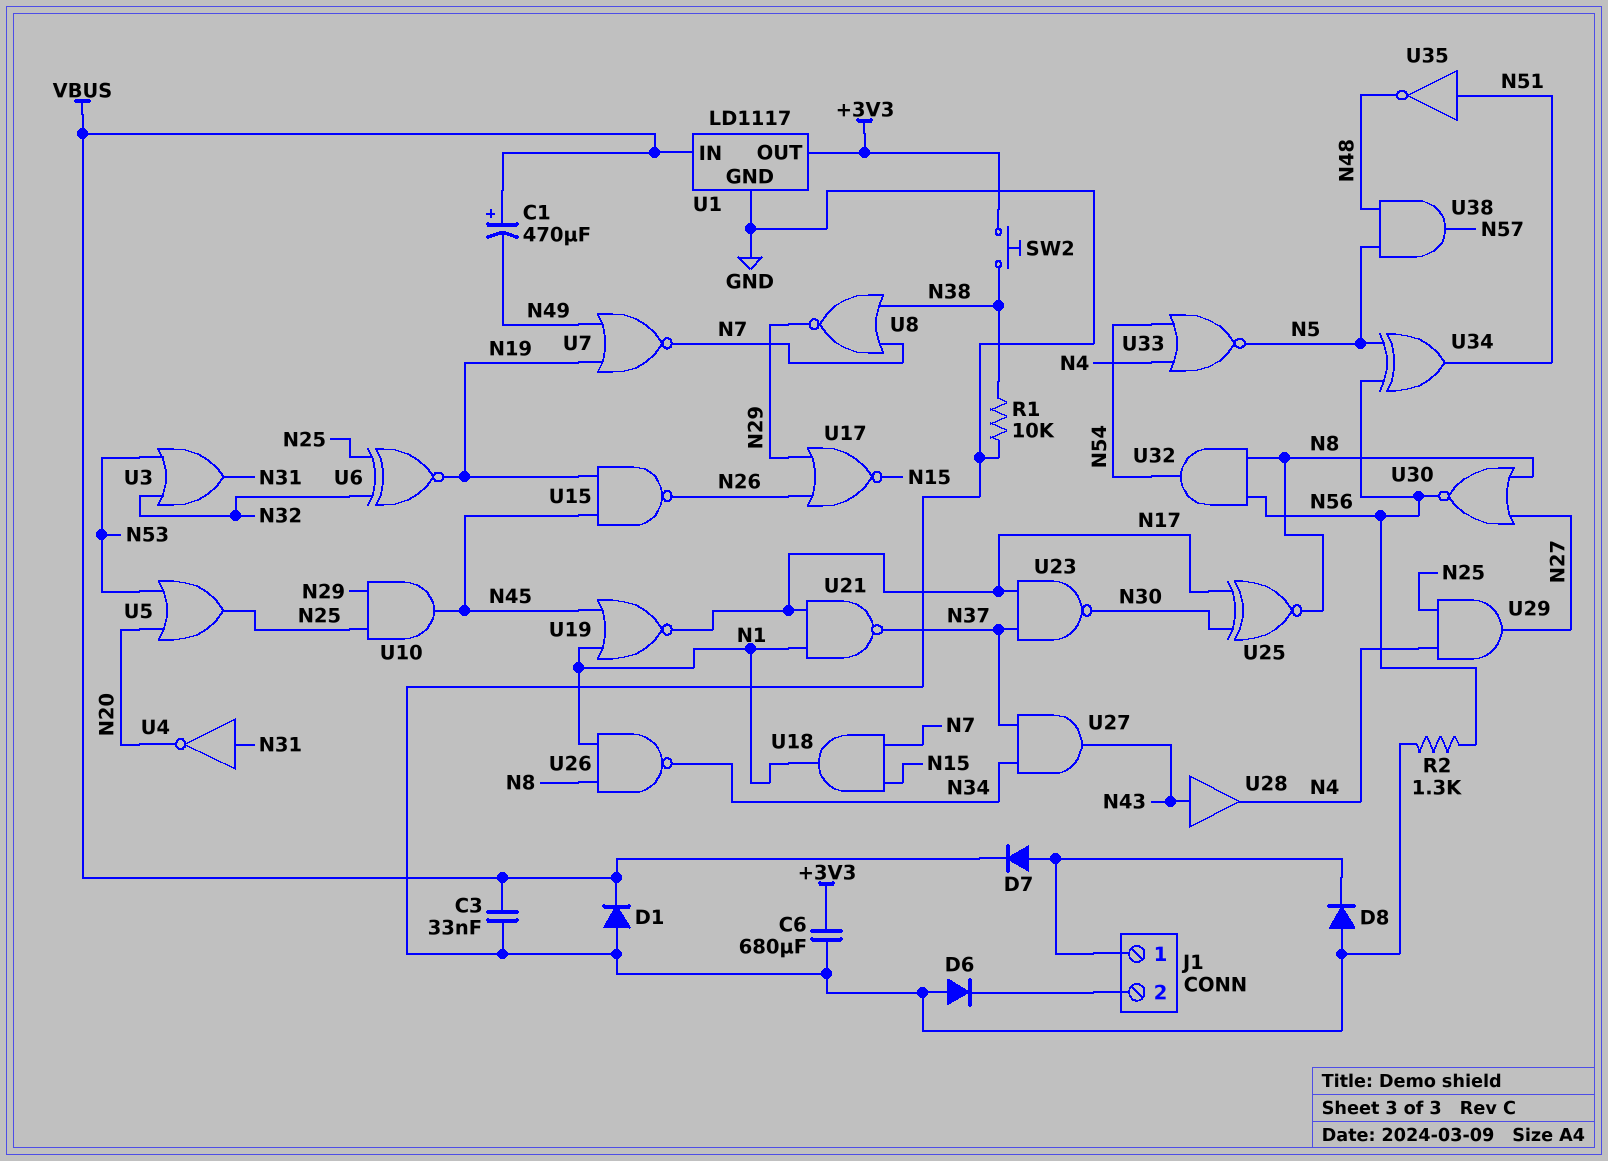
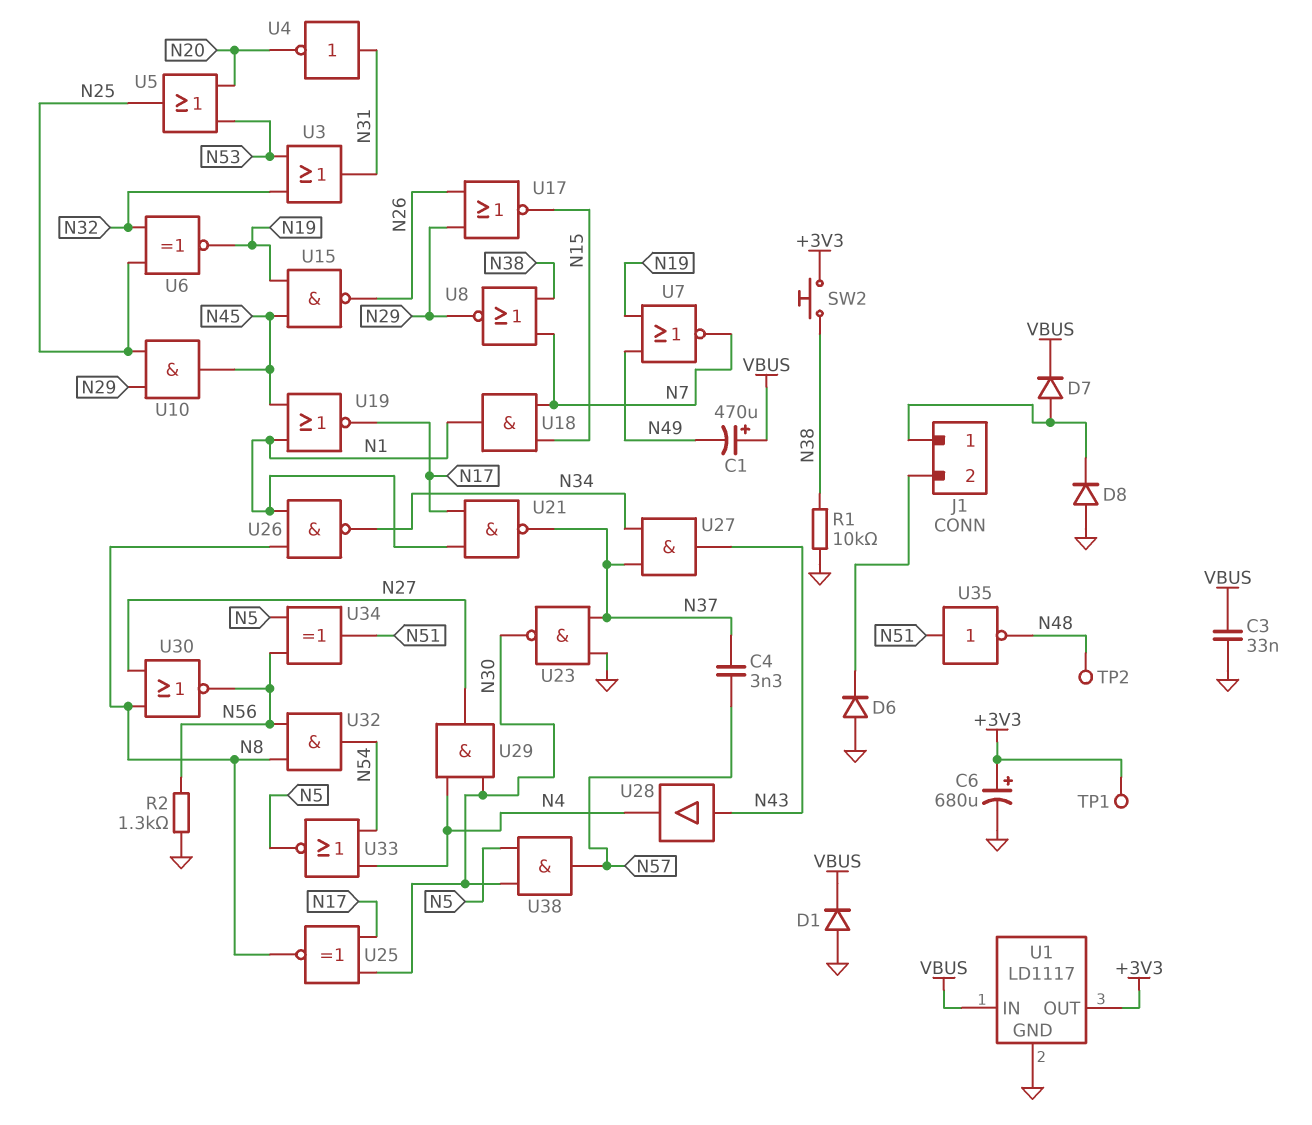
C4: none -> 3.3nF (N37, N57)
C6: 680uF (+3V3, GND) -> 680uF (plus +3V3, minus GND)
TP1: none -> test point (+3V3)
TP2: none -> test point (N48)
U23: NAND (in N17, in N37, out N30) -> NAND (in GND, in N37, out N30)
U29: AND (in N4, in N25, out N27) -> AND (in N4, in N30, out N27)
U38: AND (in N5, in N48, out N57) -> AND (in N5, in N30, out N57)

